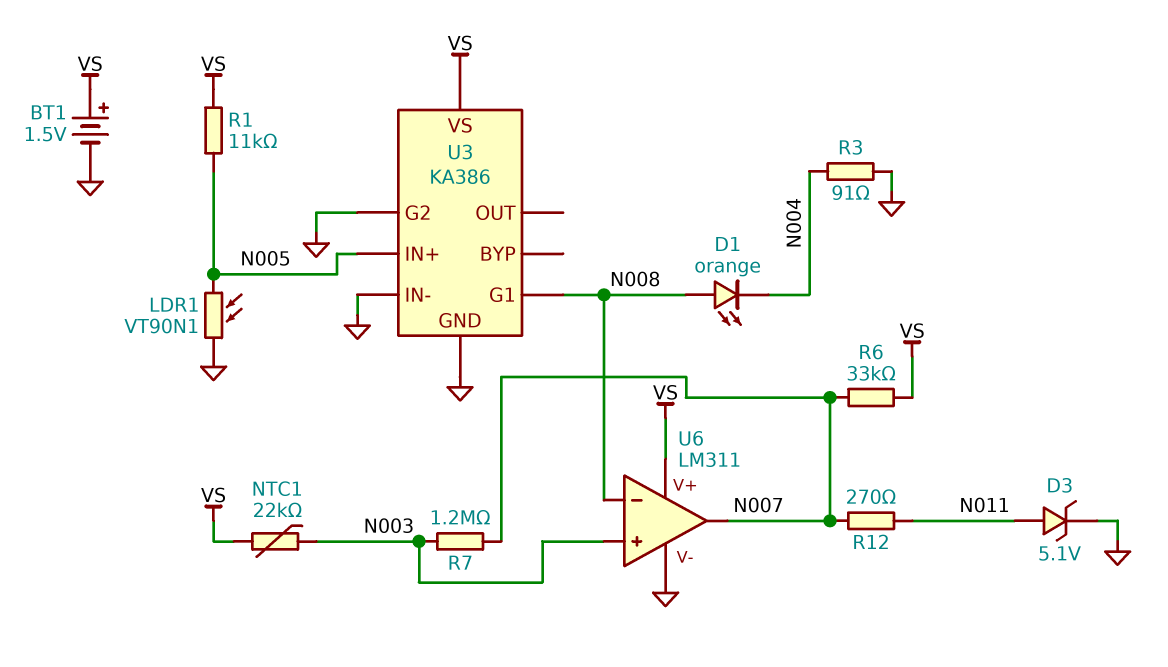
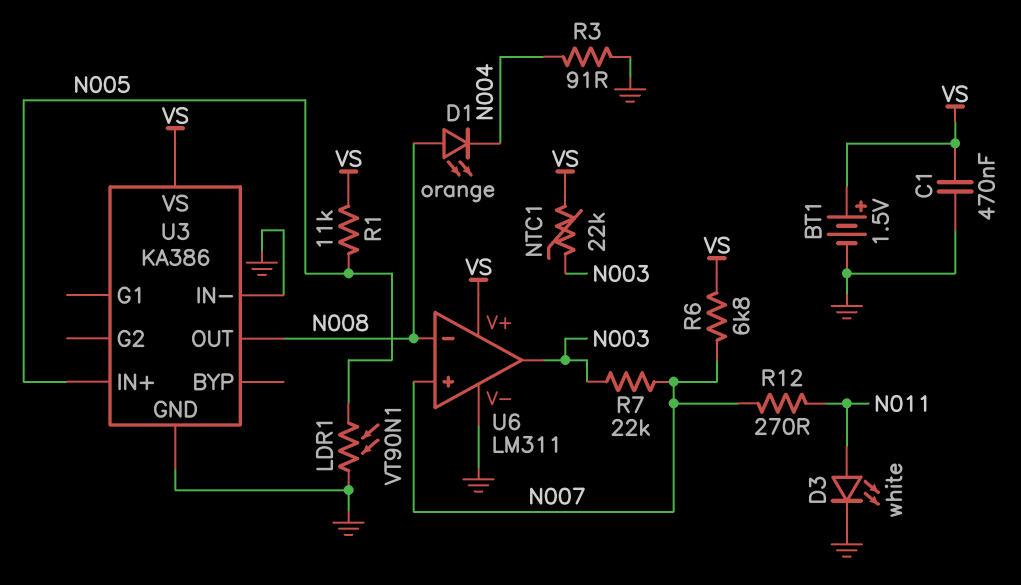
C1: none -> 470nF (GND, VS)
D3: zener 5.1V (A N011, K GND) -> LED white (A N011, K GND)
R6: 33k (N007, VS) -> 6.8k (N007, VS)
R7: 1.2M (N003, N007) -> 22k (N003, N007)
U3 pin G1: N008 -> none
U3 pin G2: GND -> none
U3 pin OUT: none -> N008
U6 pin in+: N003 -> N007
U6 pin out: N007 -> N003

